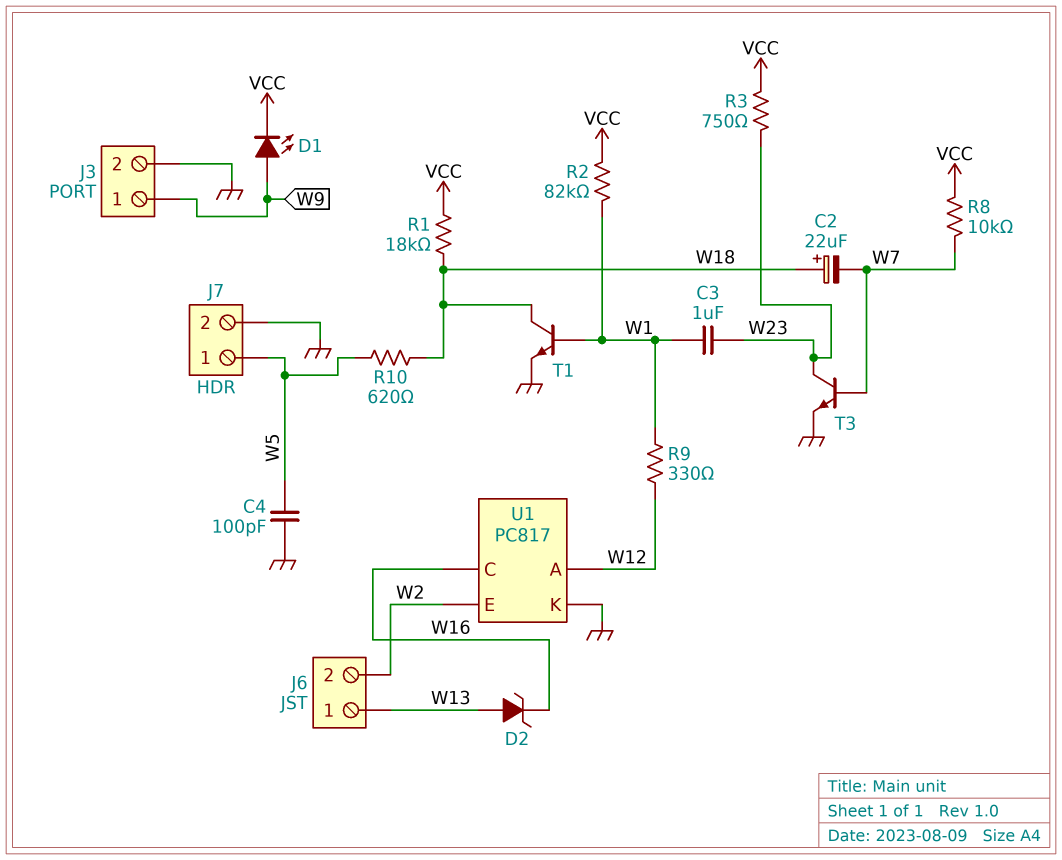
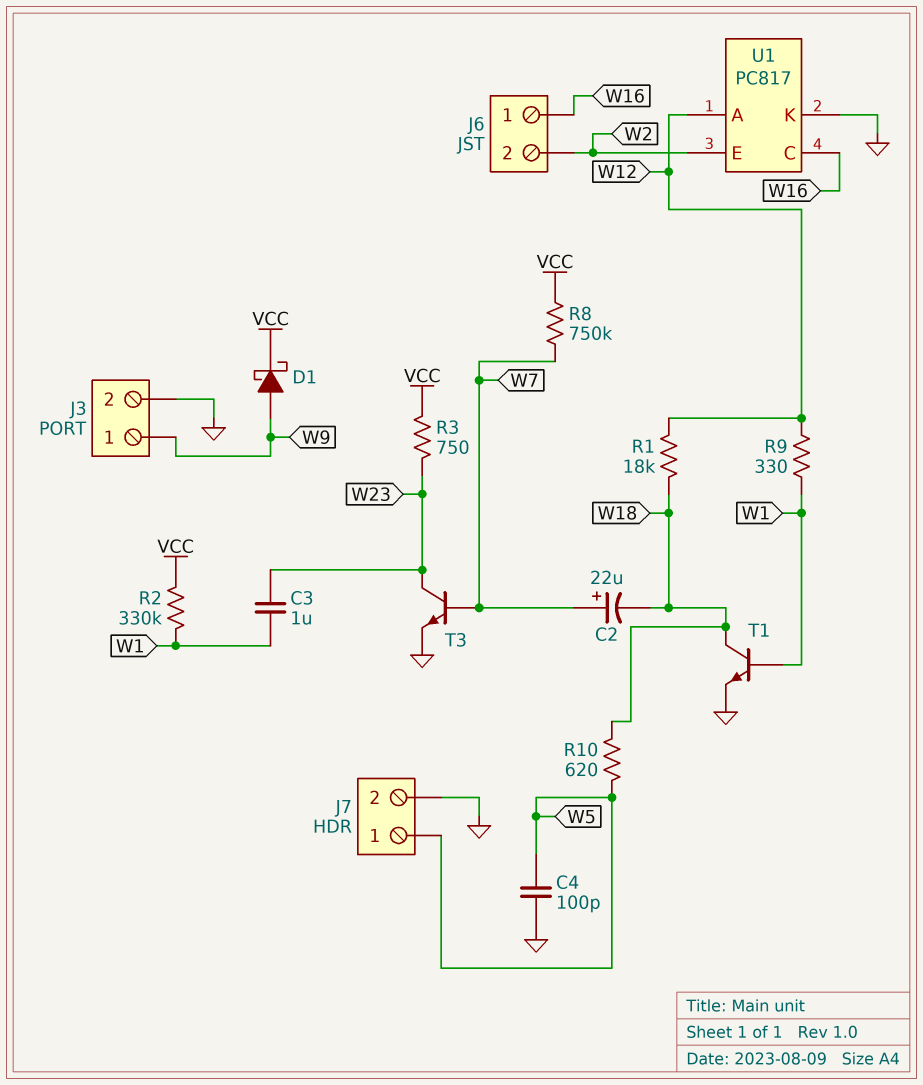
C2: 22uF (plus W18, minus W7) -> 22uF (plus W7, minus W18)
D1: LED (A W9, K VCC) -> schottky (A W9, K VCC)
D2: zener (A W13, K W16) -> none
J6 pin 1: W13 -> W16
R1: 18k (VCC, W18) -> 18k (W12, W18)
R2: 82k (VCC, W1) -> 330k (VCC, W1)
R8: 10k (VCC, W7) -> 750k (VCC, W7)

